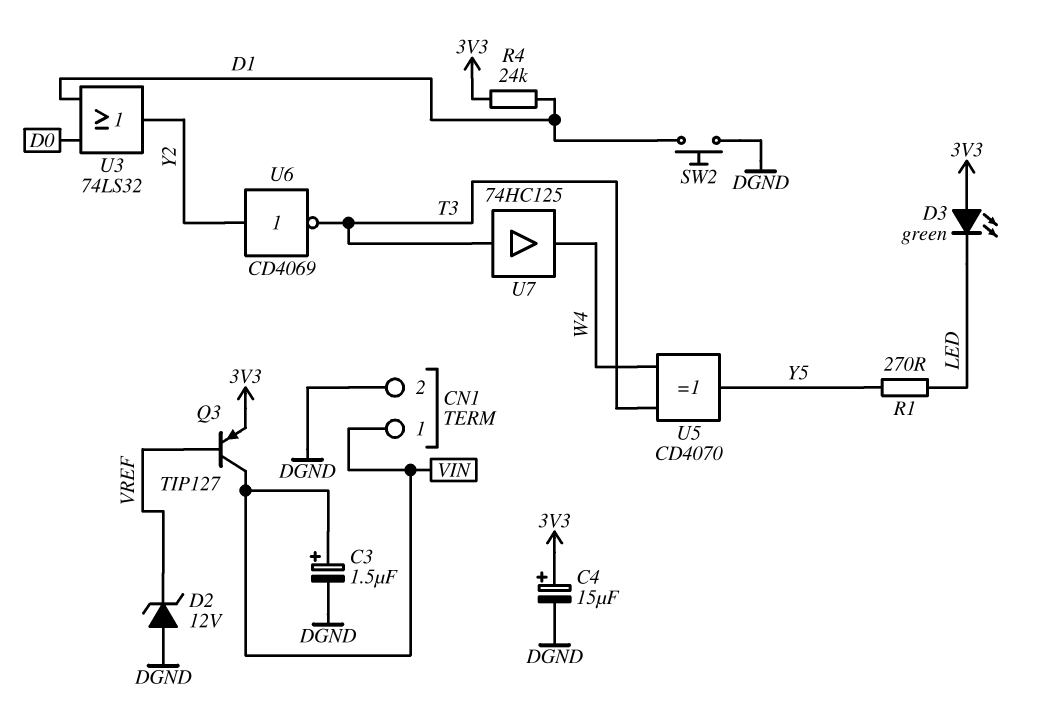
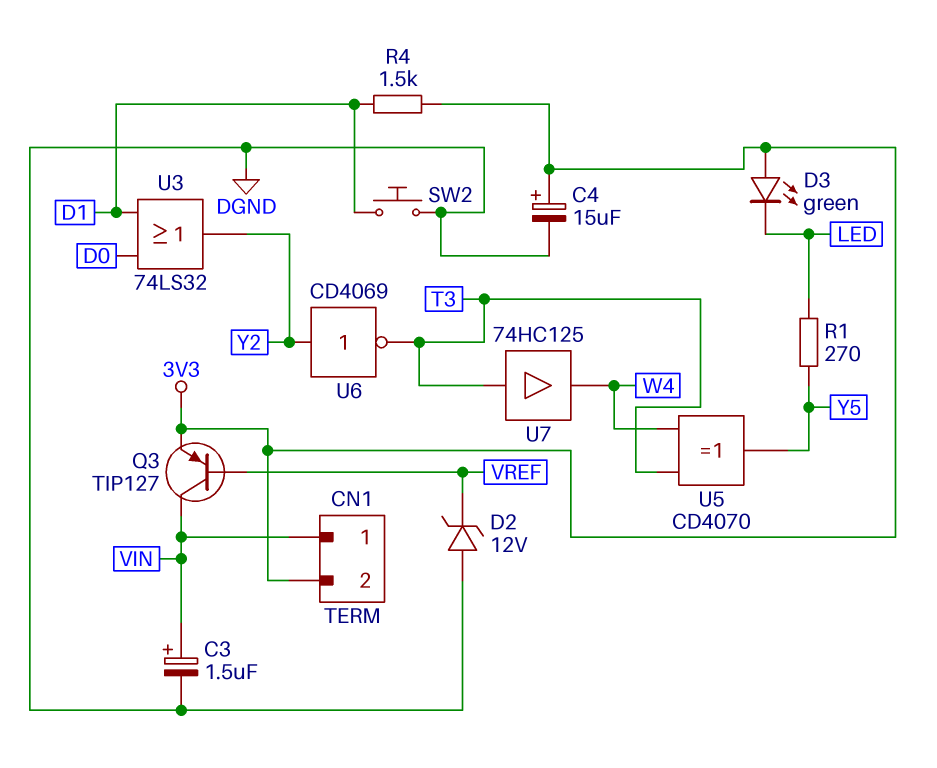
CN1 pin 2: DGND -> 3V3
R4: 24k (3V3, D1) -> 1.5k (3V3, D1)

